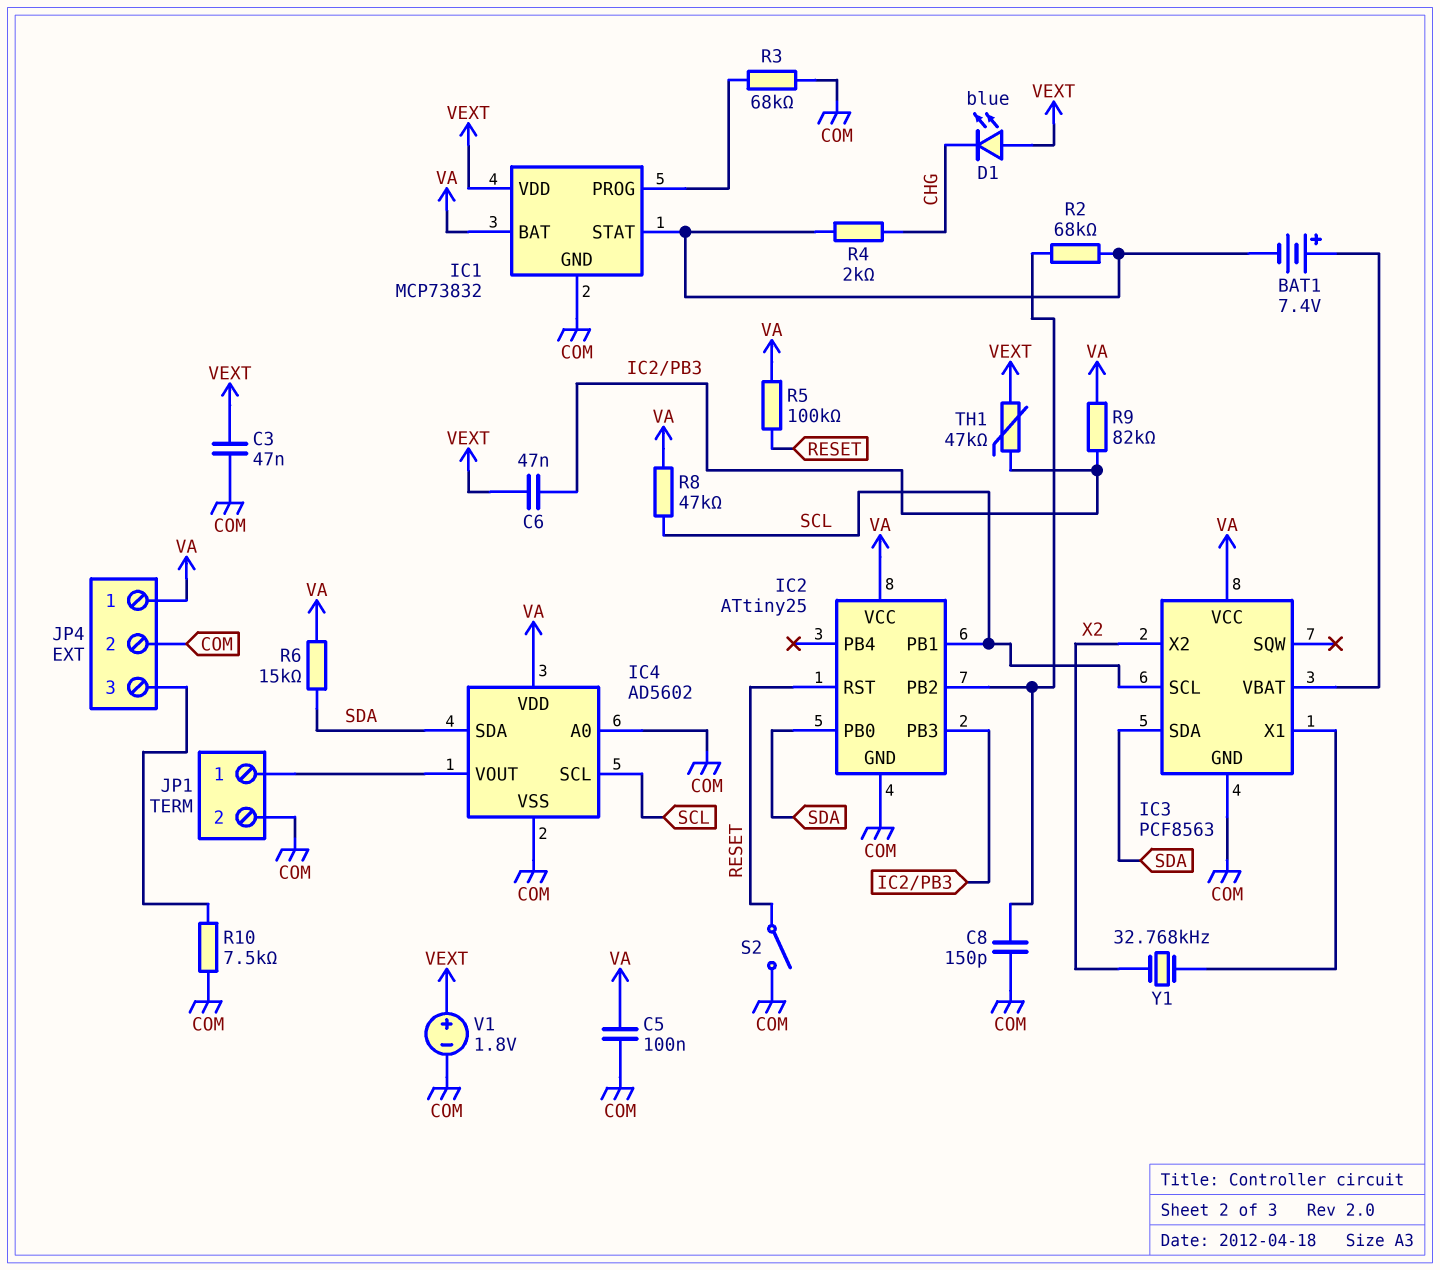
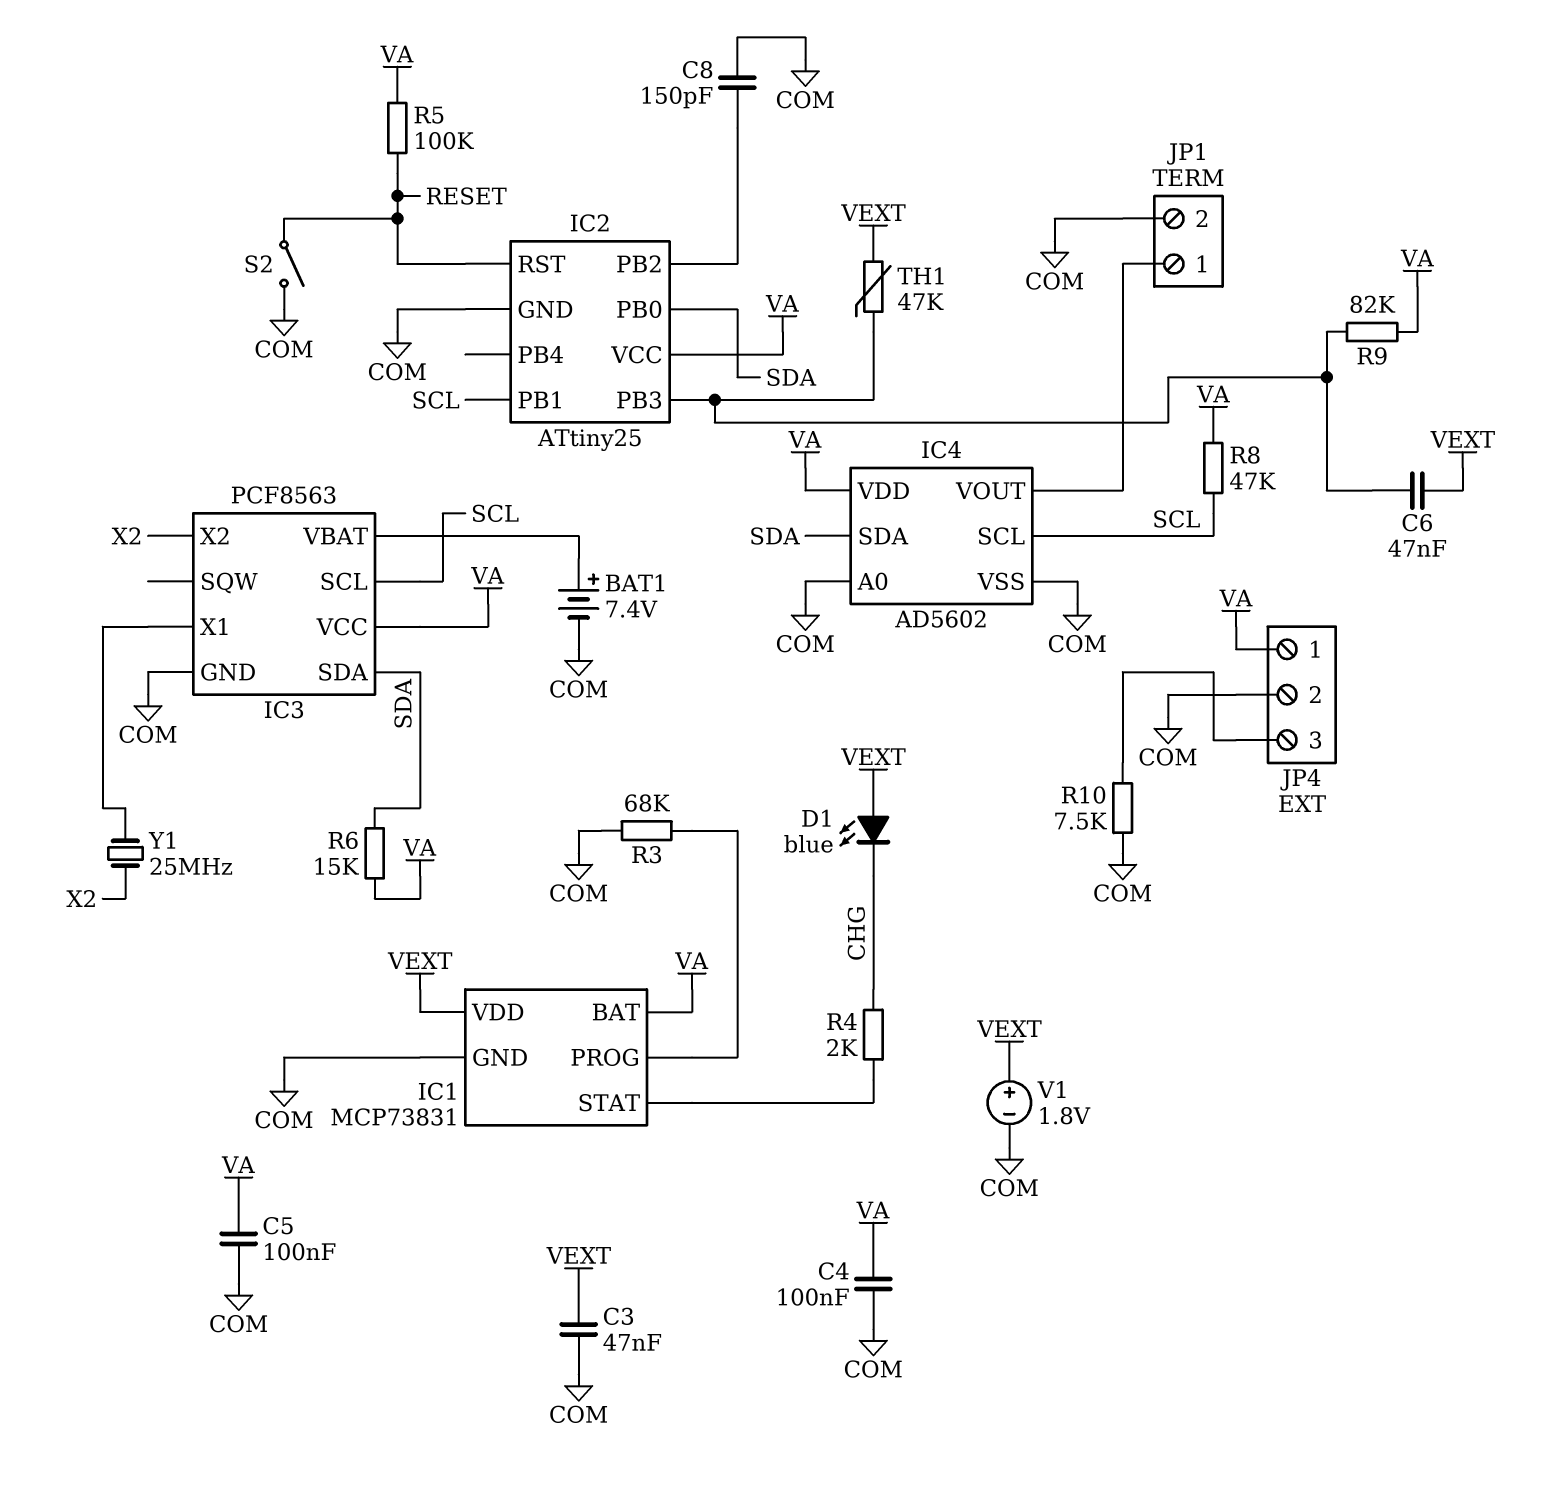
BAT1: 7.4V (plus IC3/VBAT, minus IC1/STAT) -> 7.4V (plus IC3/VBAT, minus COM)
C4: none -> 100nF (COM, VA)
IC1: MCP73832 -> MCP73831
R2: 68k (IC1/STAT, IC2/PB2) -> none
Y1: 32.768kHz (IC3/X1, X2) -> 25MHz (IC3/X1, X2)

